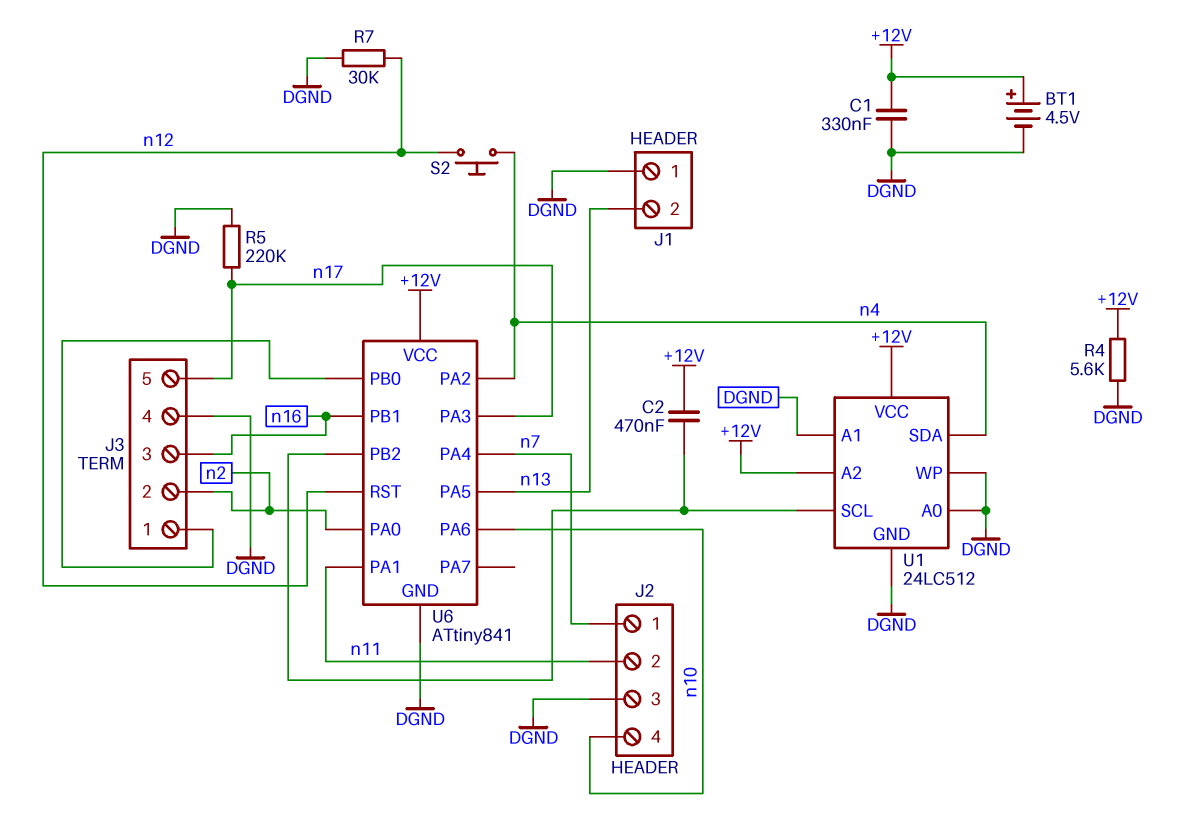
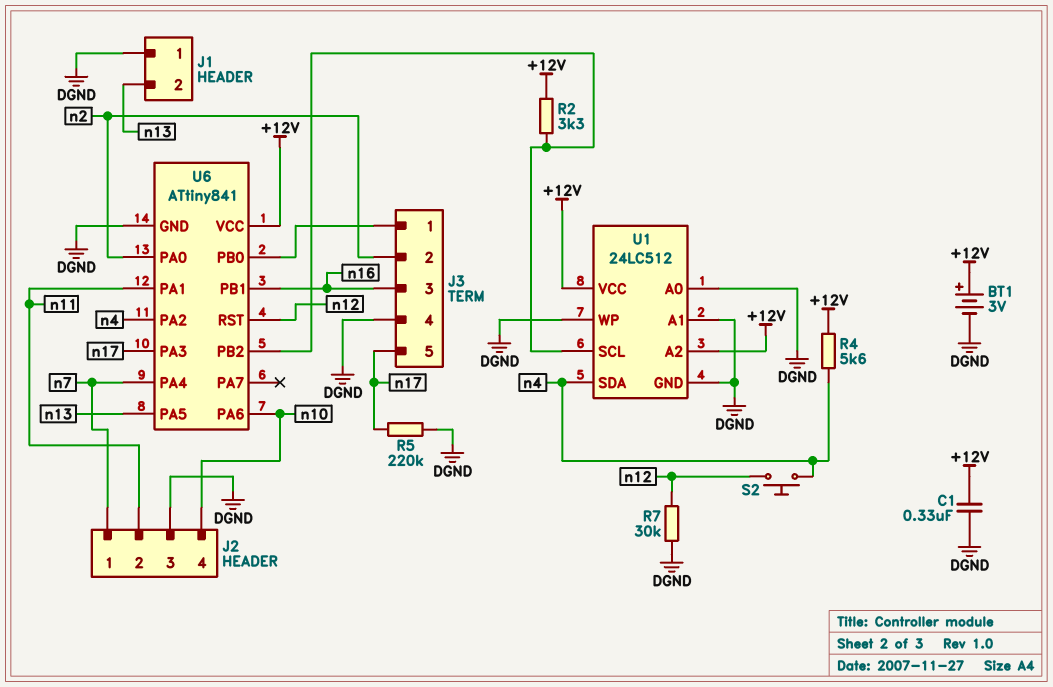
BT1: 4.5V (plus +12V, minus DGND) -> 3V (plus +12V, minus DGND)
C2: 470nF (+12V, U1/SCL) -> none
R2: none -> 3.3k (+12V, U1/SCL)
R4: 5.6k (+12V, DGND) -> 5.6k (+12V, n4)

